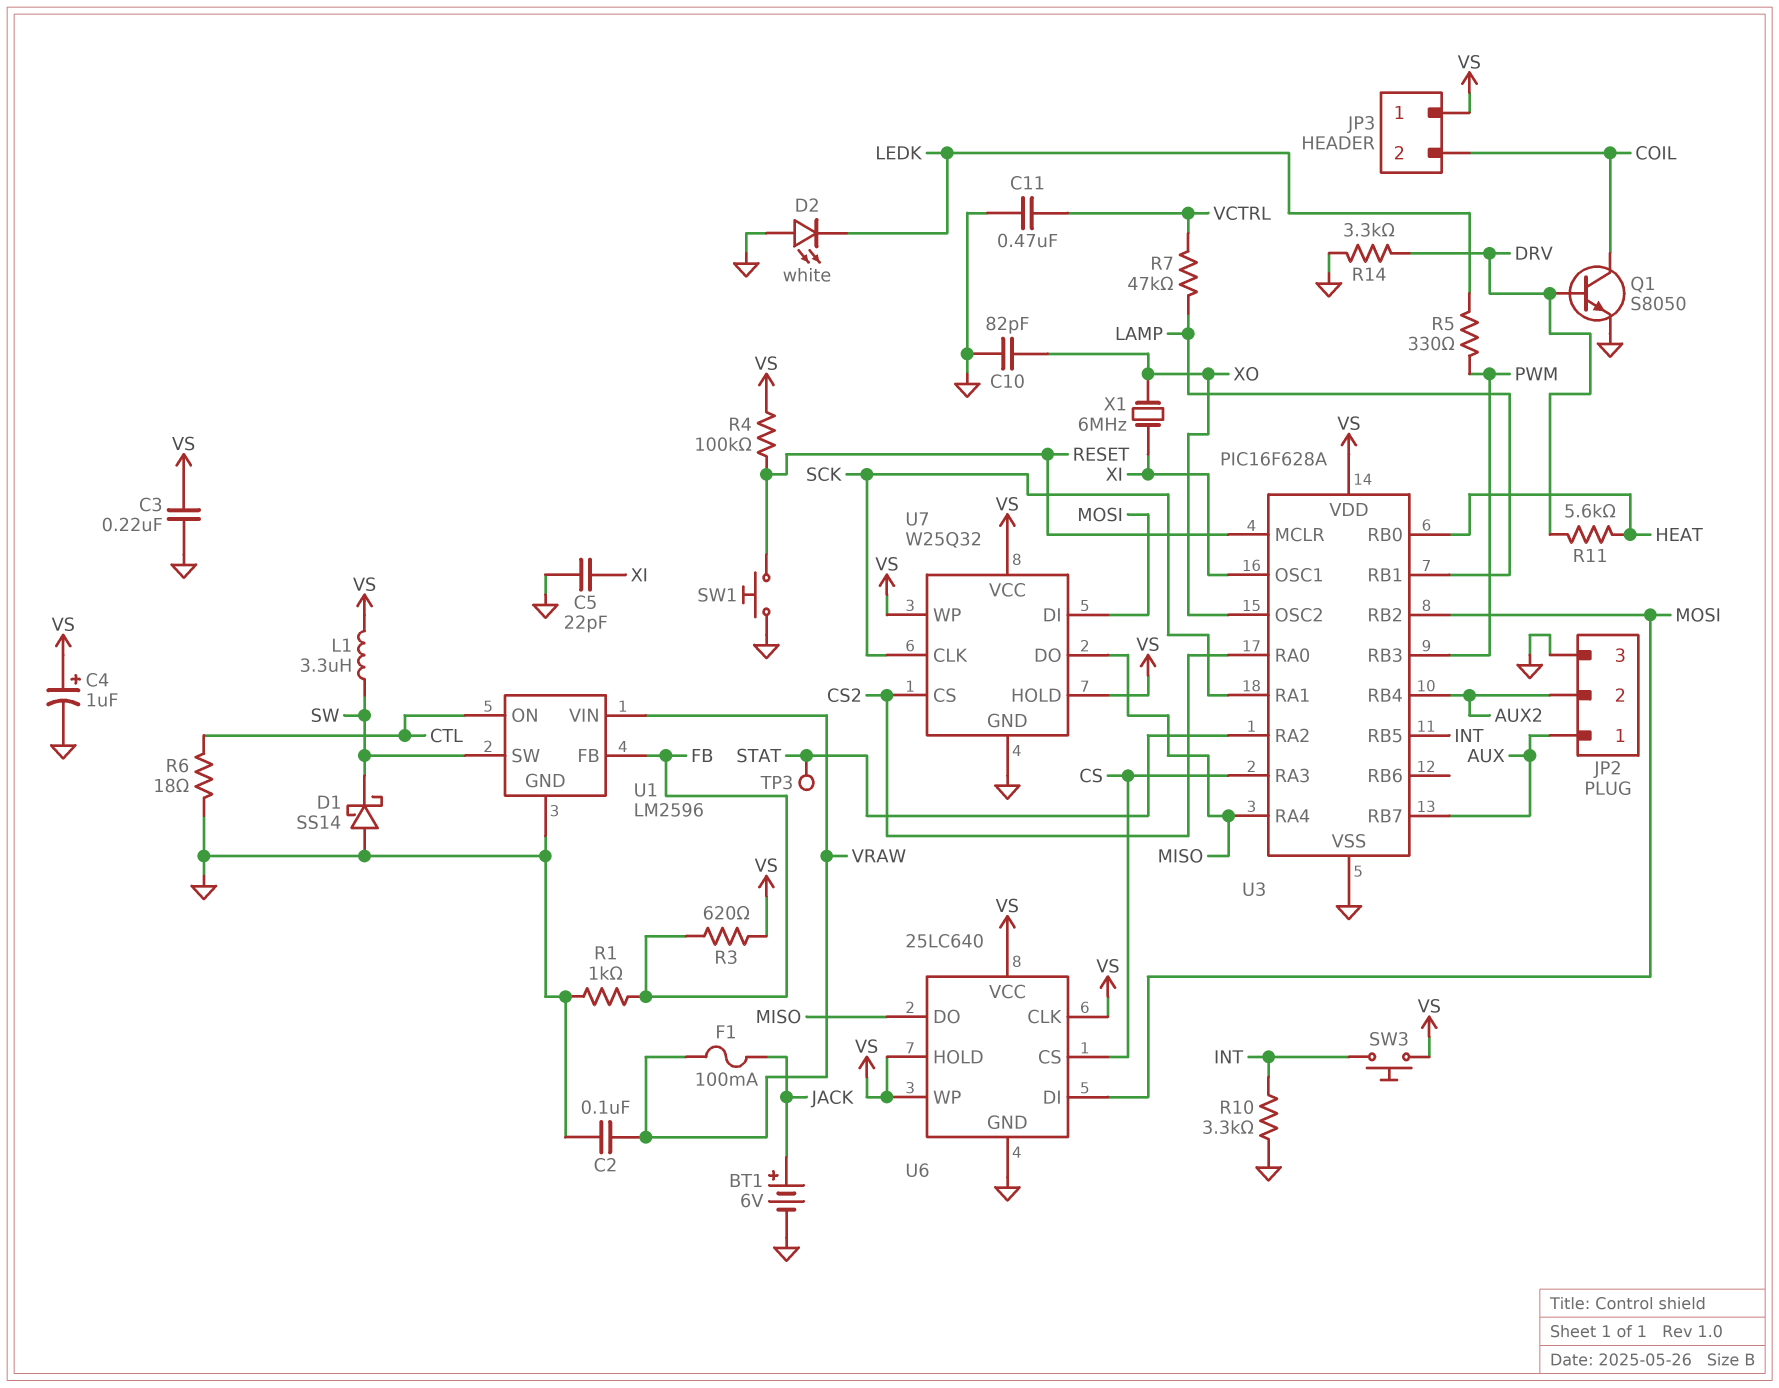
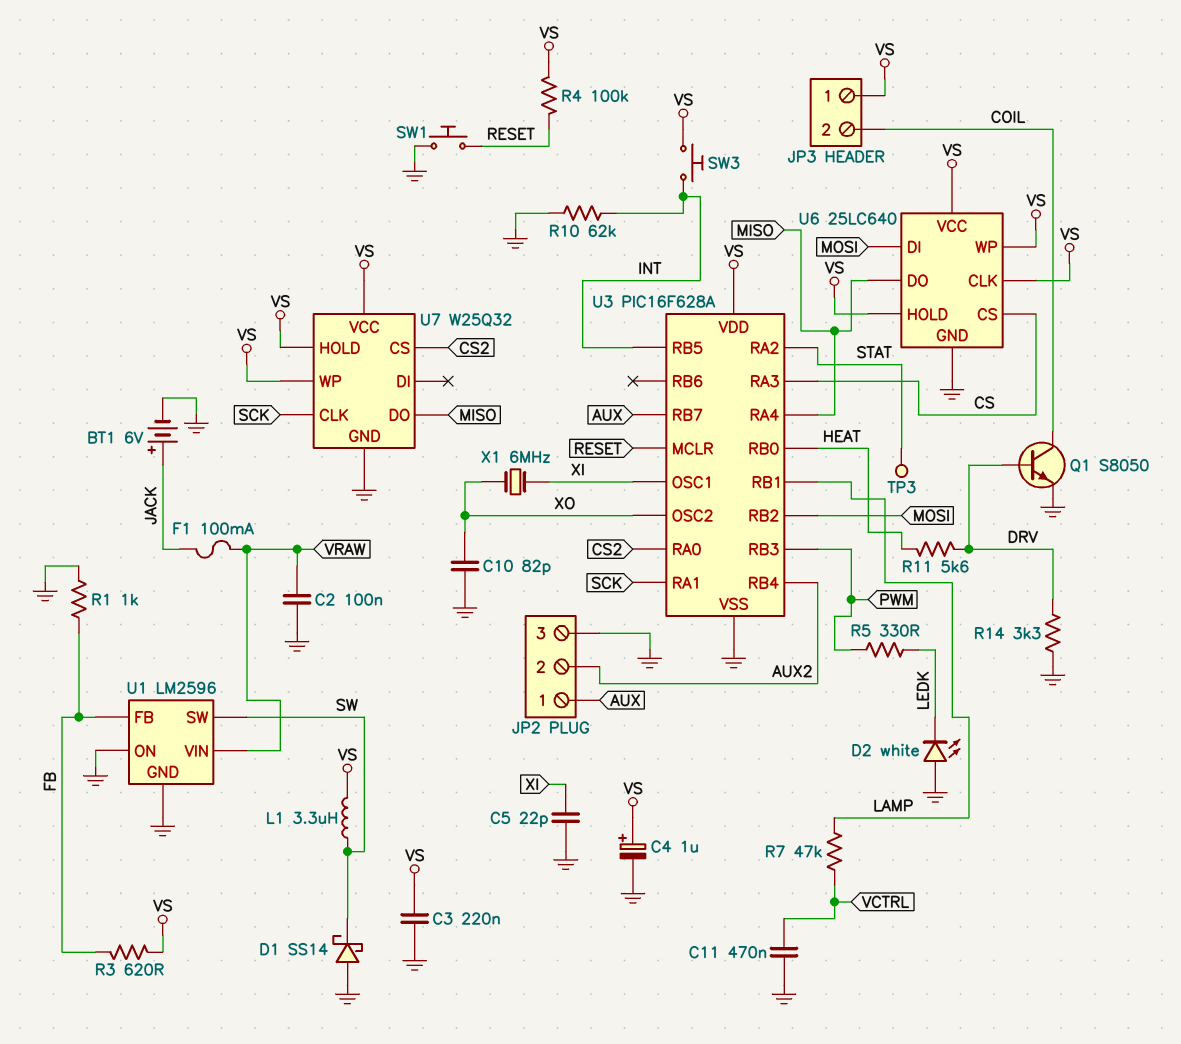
R6: 18 (CTL, GND) -> none
R10: 3.3k (GND, INT) -> 62k (GND, INT)
U1 pin ON: CTL -> GND
U7 pin DI: MOSI -> none

